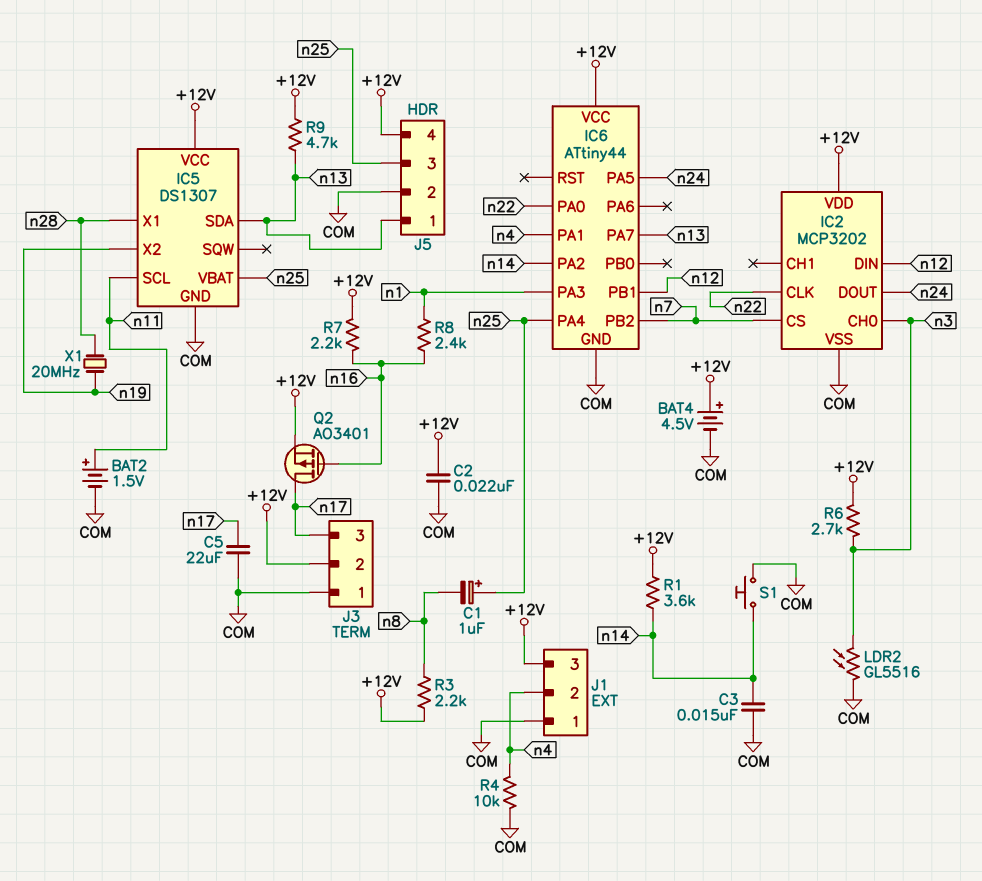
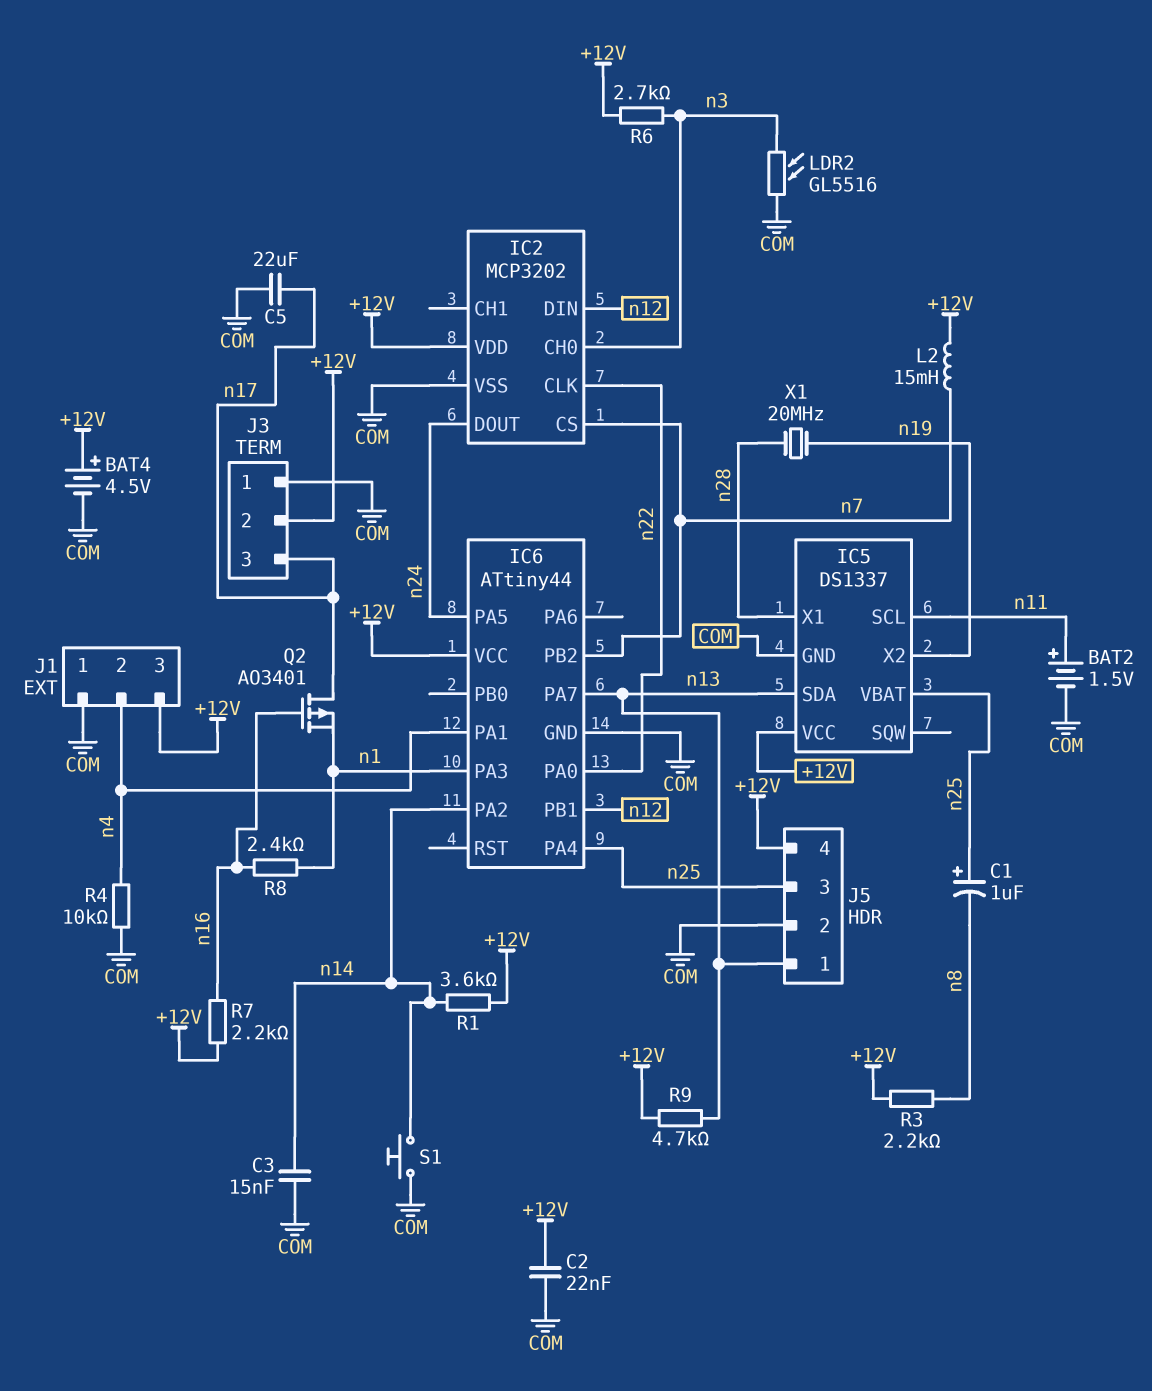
IC5: DS1307 -> DS1337
L2: none -> 15mH (+12V, n7)
Q2: PMOS AO3401 (G n16, D n17, S +12V) -> PMOS AO3401 (G n16, D n17, S n1)

